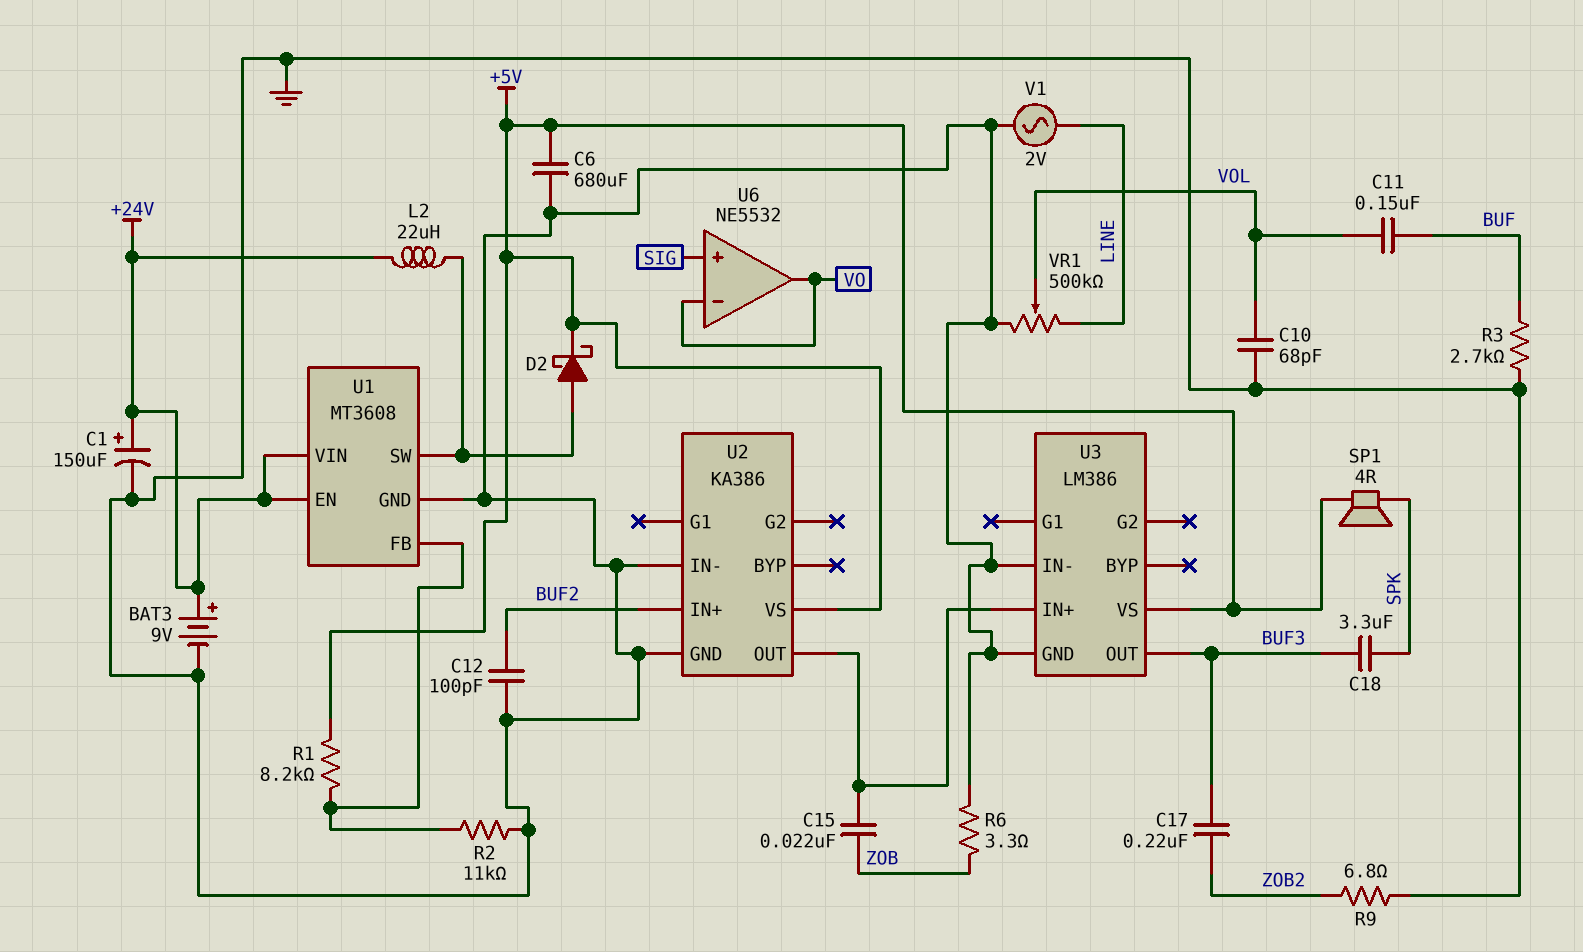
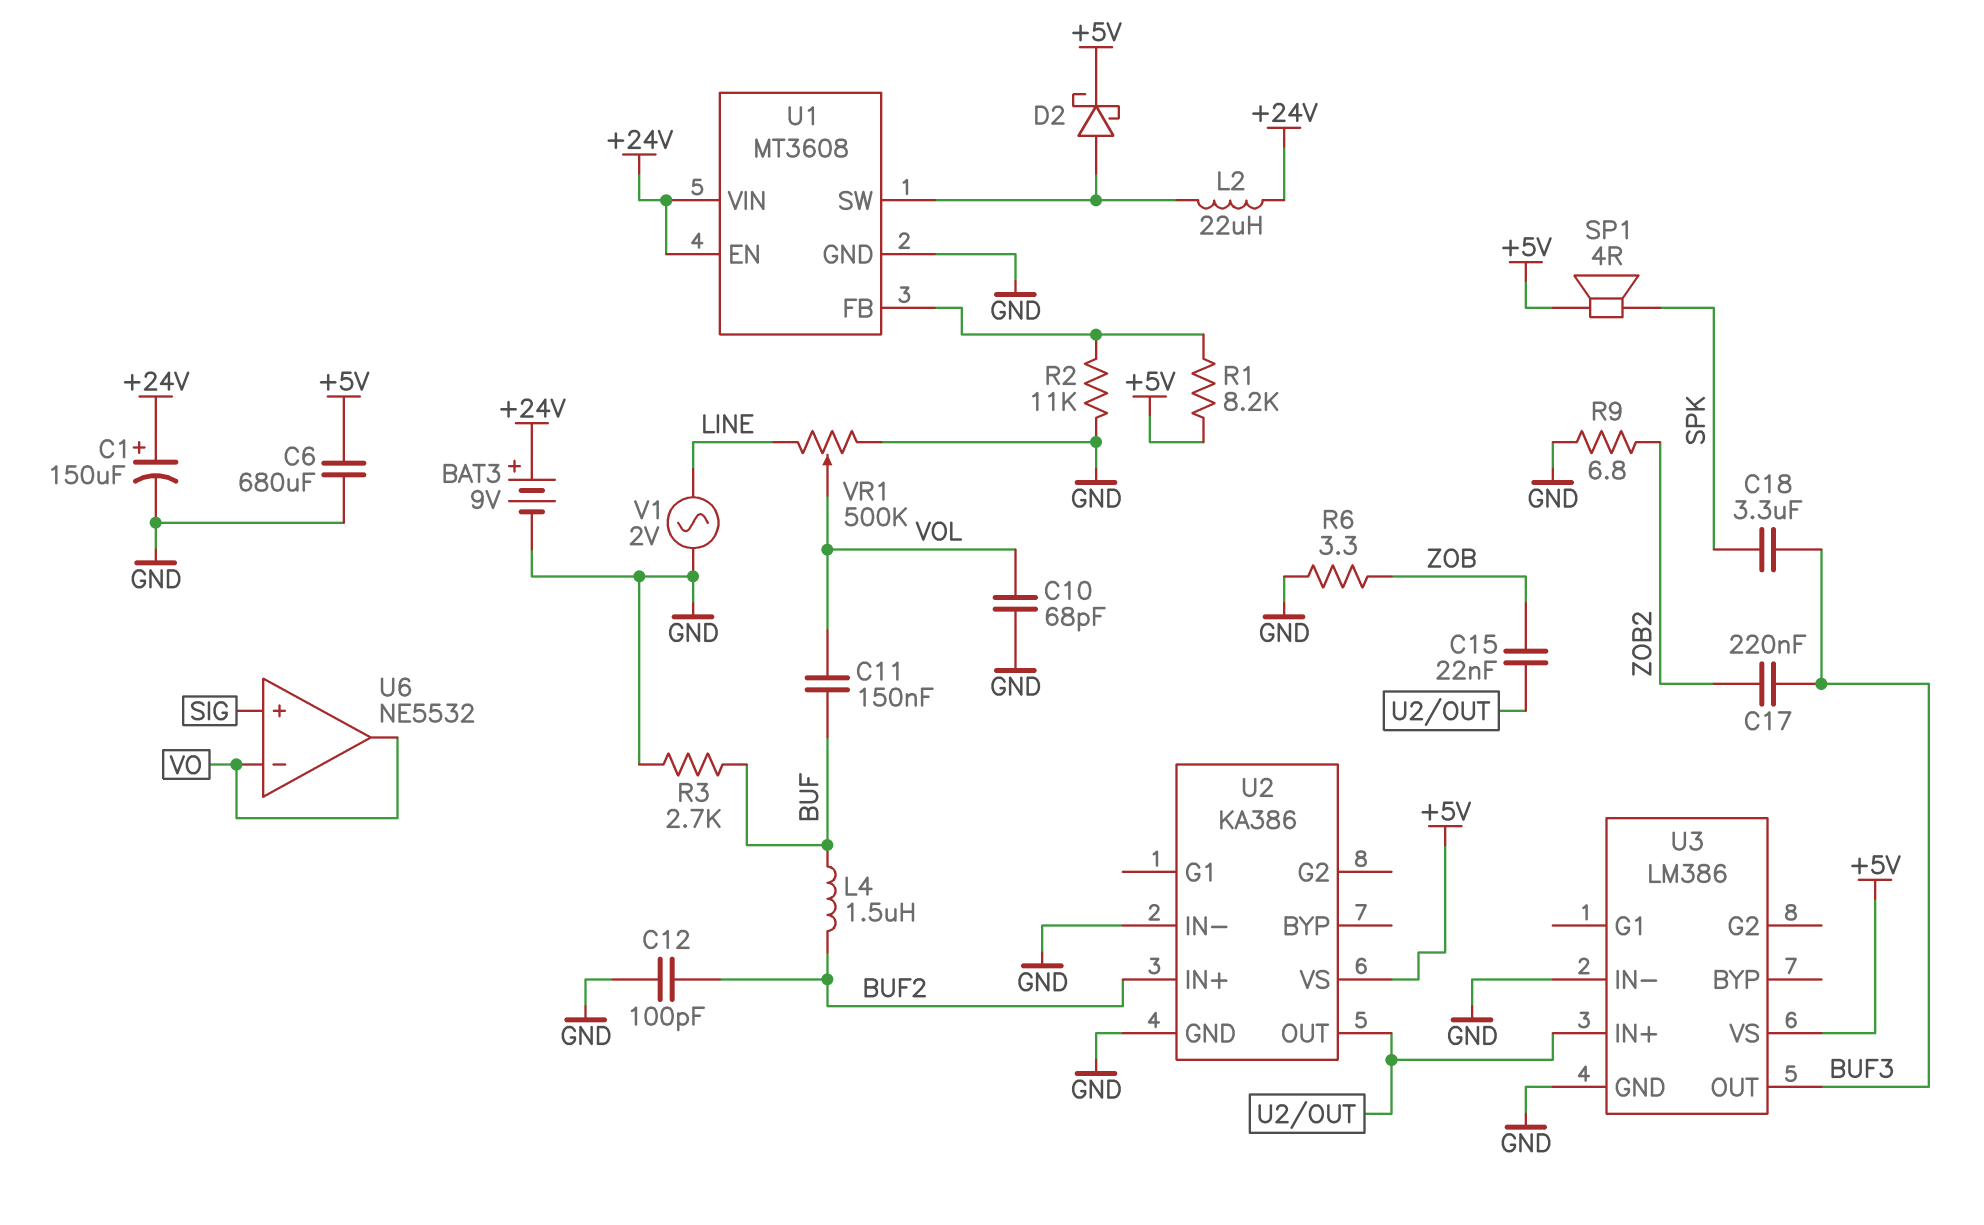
L4: none -> 1.5uH (BUF, BUF2)

